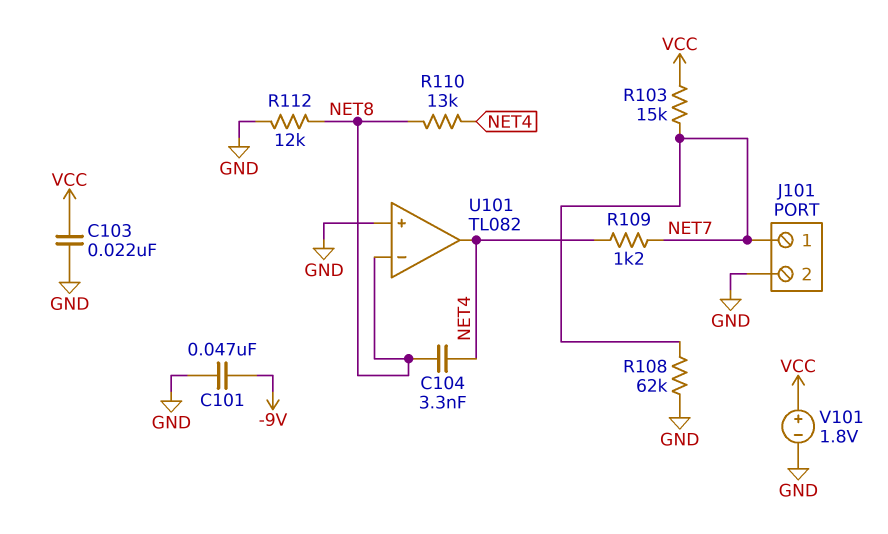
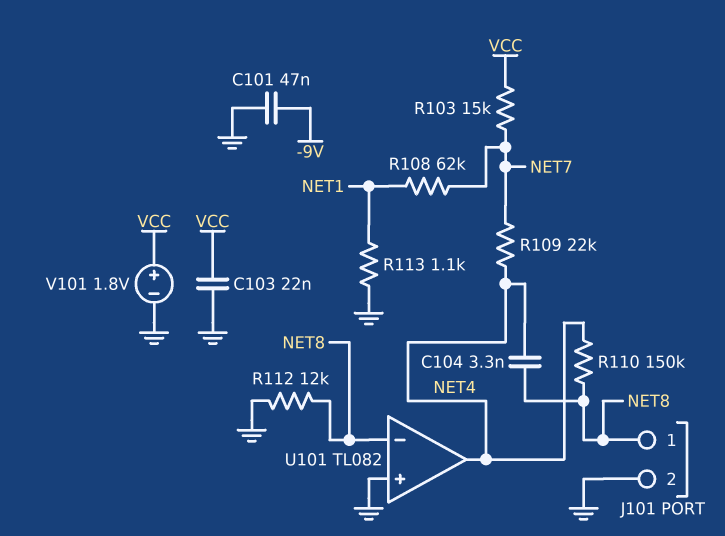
J101 pin 1: NET7 -> NET8
R108: 62k (GND, NET7) -> 62k (NET1, NET7)
R109: 1.2k (NET4, NET7) -> 22k (NET4, NET7)
R110: 13k (NET4, NET8) -> 150k (NET4, NET8)
R113: none -> 1.1k (GND, NET1)

